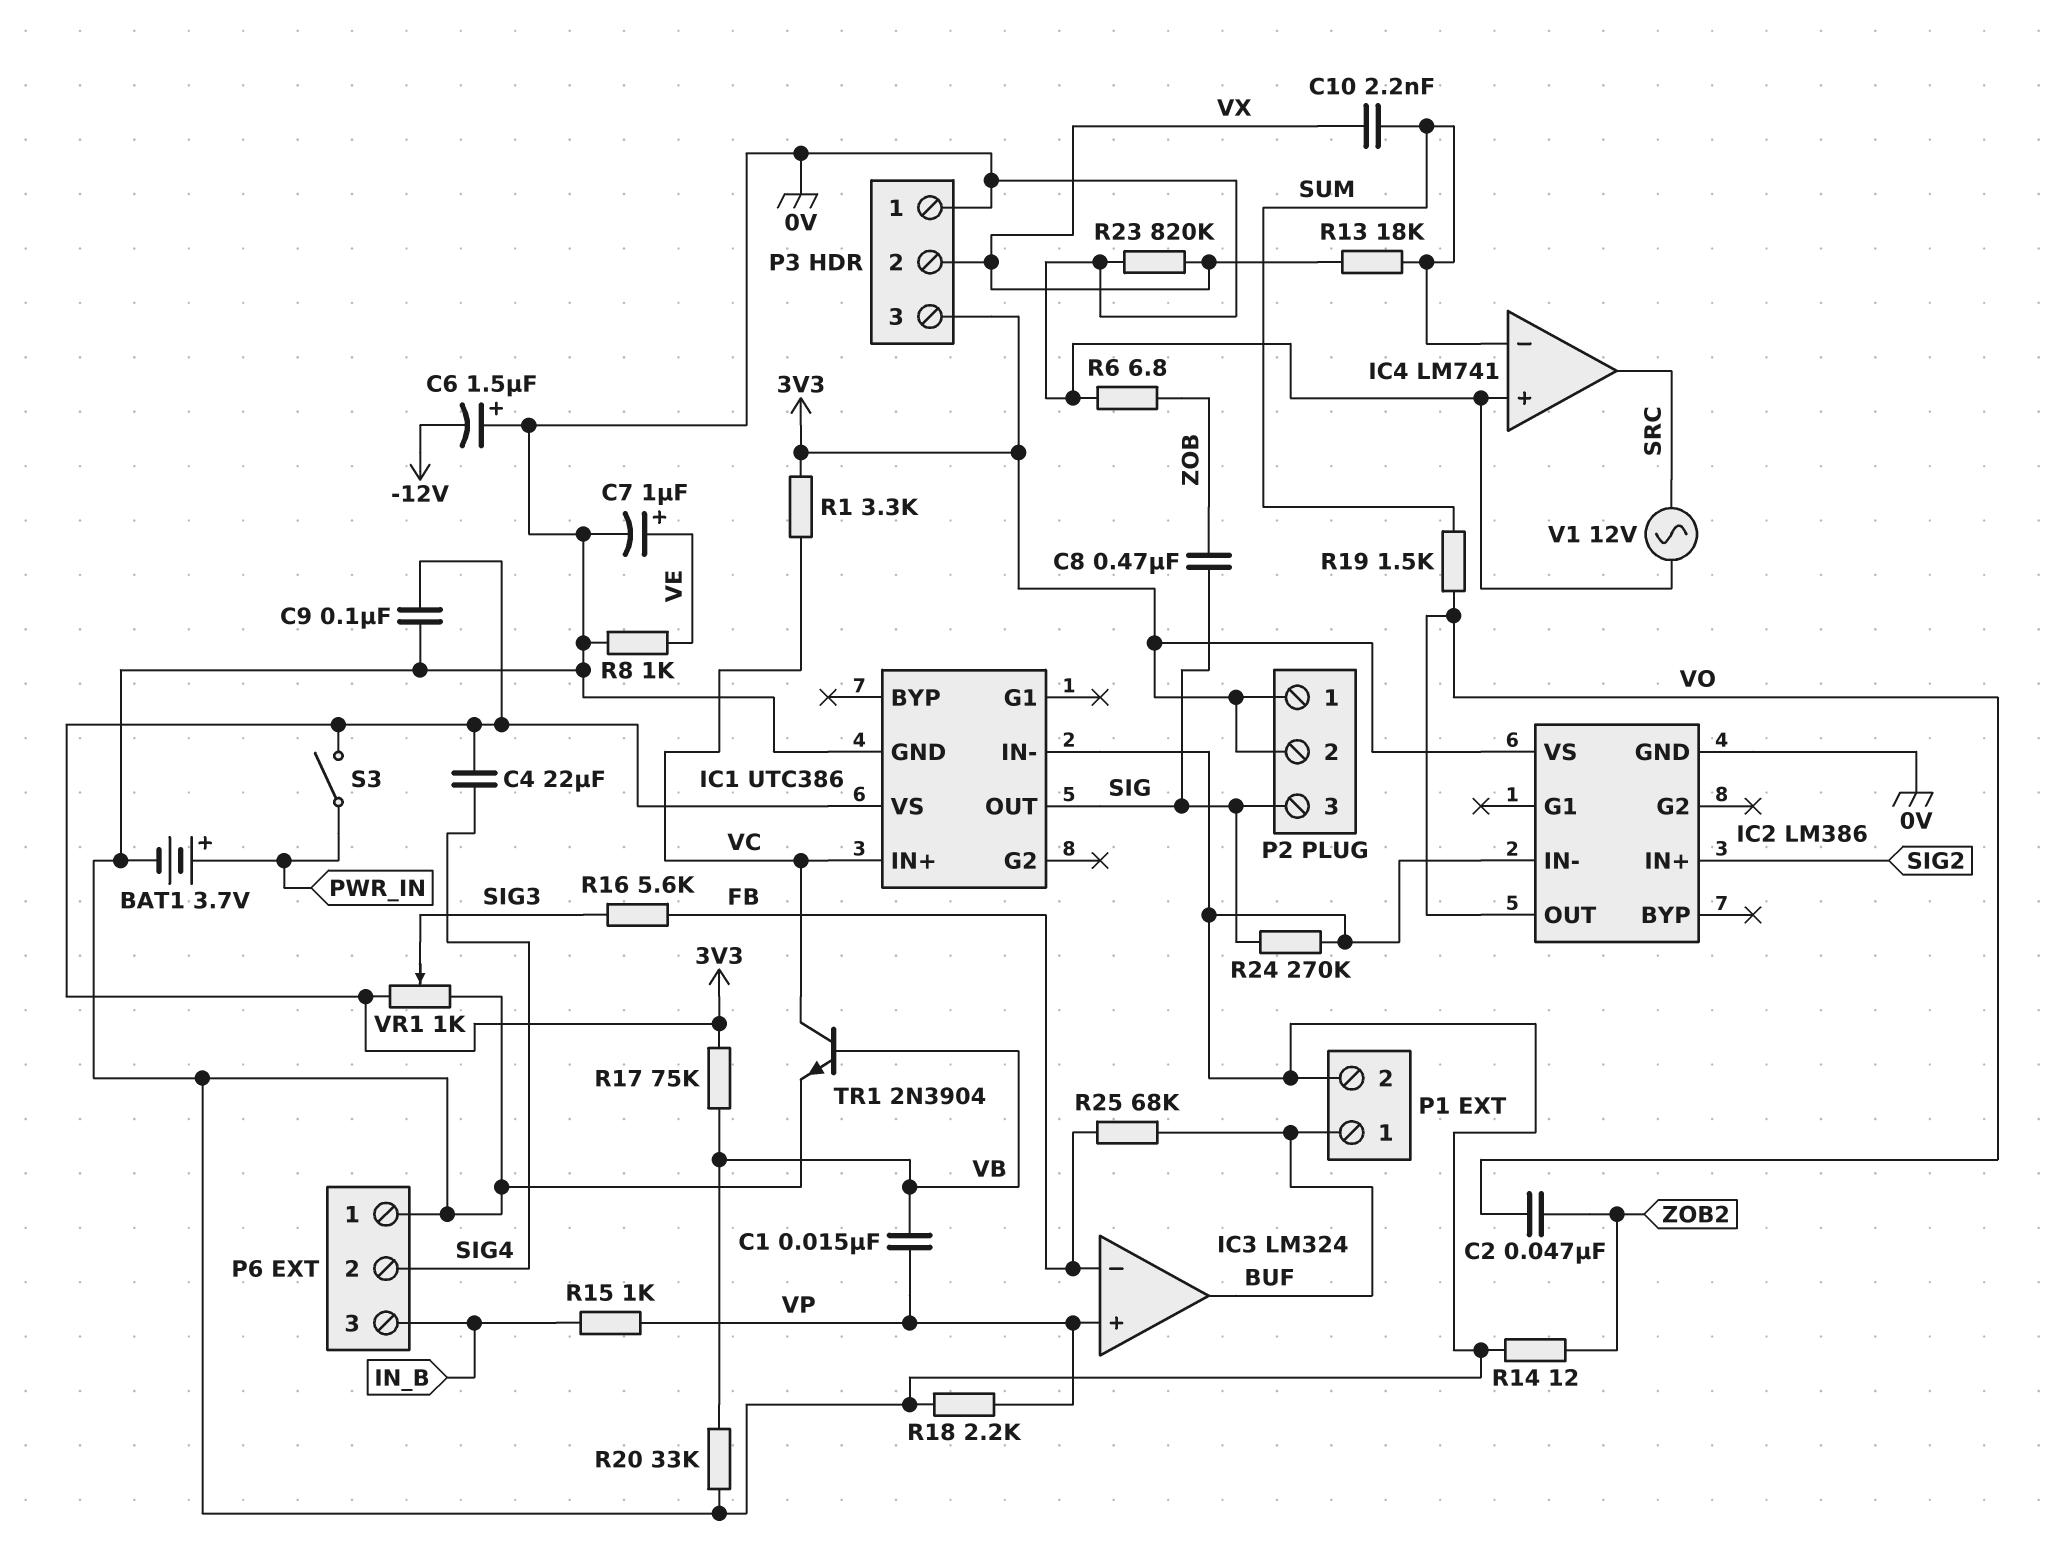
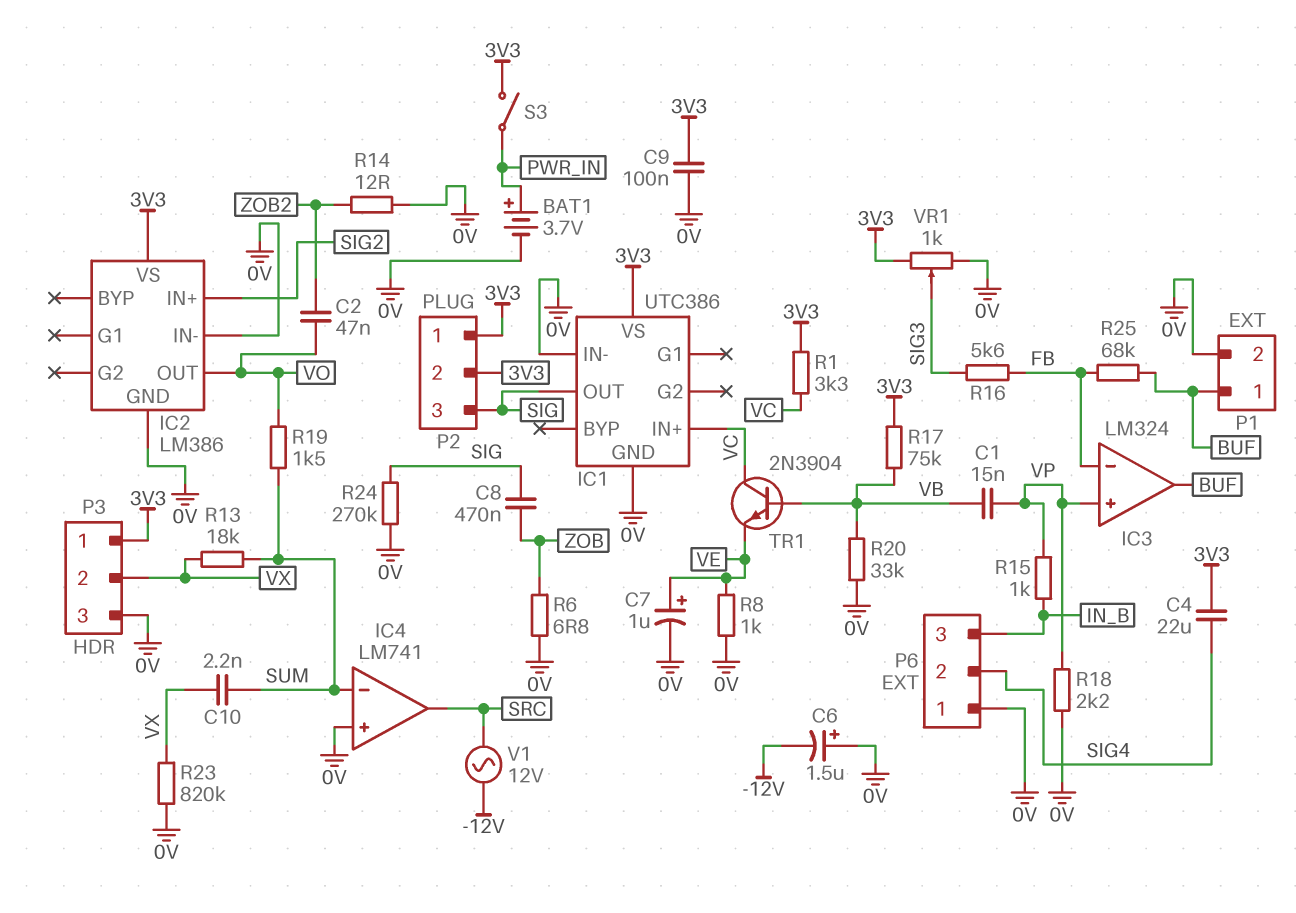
P3 pin 1: 0V -> 3V3
P3 pin 3: 3V3 -> 0V
TR1: NPN 2N3904 (B VB, C VC, E 0V) -> NPN 2N3904 (B VB, C VC, E VE)
V1: AC 12V (0V, SRC) -> AC 12V (-12V, SRC)

